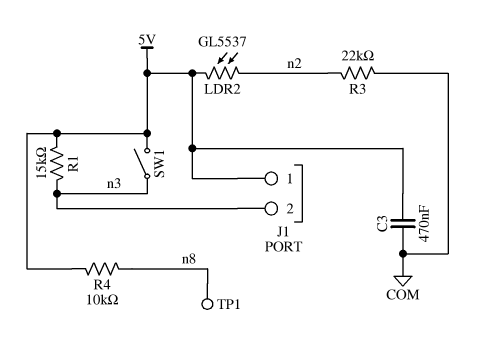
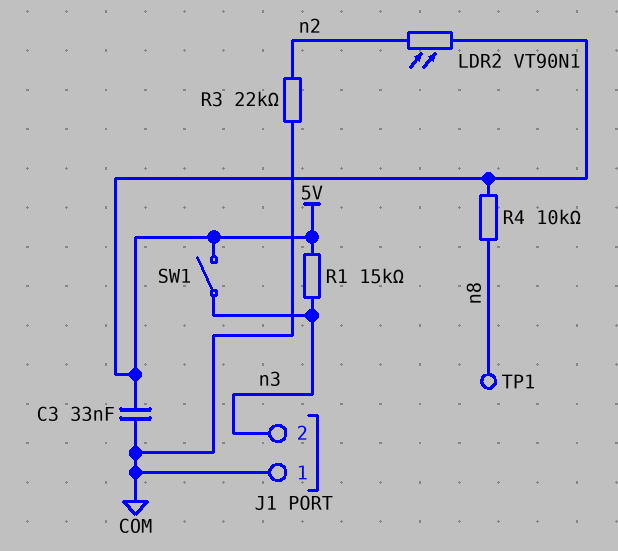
C3: 470nF (5V, COM) -> 33nF (5V, COM)
J1 pin 1: 5V -> COM
LDR2: GL5537 (5V, n2) -> VT90N1 (5V, n2)

